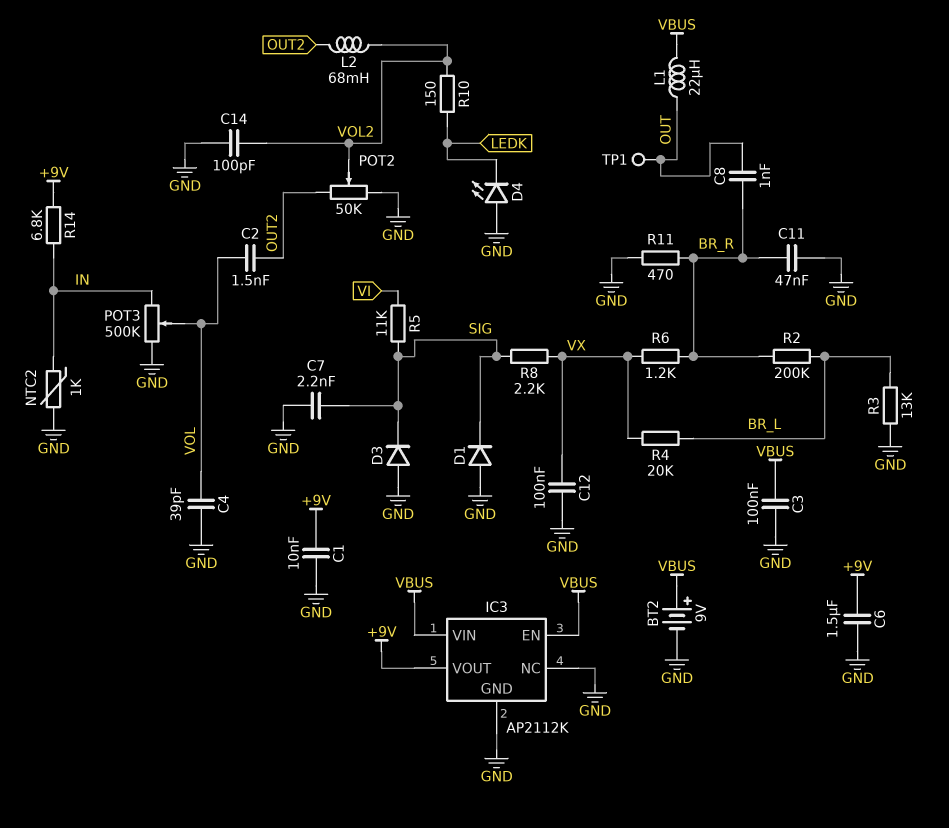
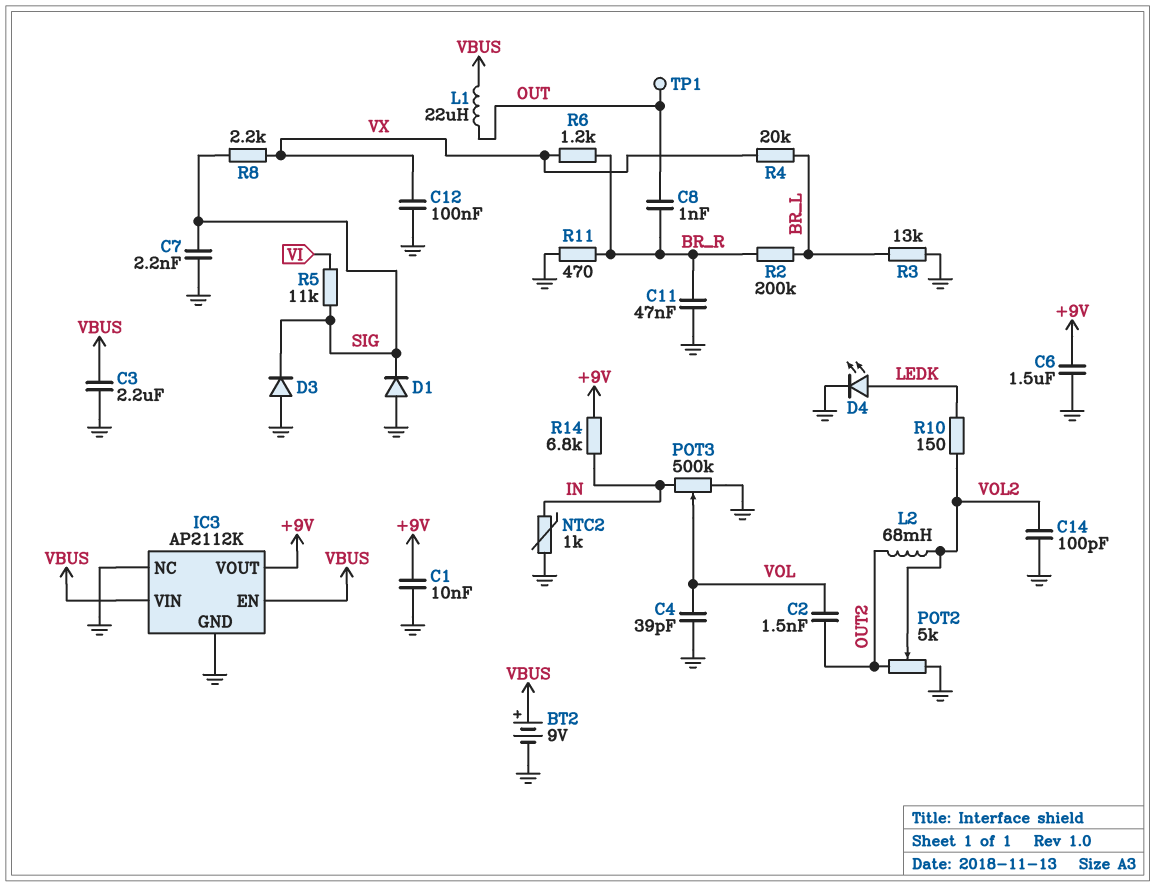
C3: 100nF (GND, VBUS) -> 2.2uF (GND, VBUS)
D4: LED (A GND, K LEDK) -> LED (A LEDK, K GND)
POT2: 50k (GND, OUT2, wiper VOL2) -> 5k (GND, OUT2, wiper VOL2)

